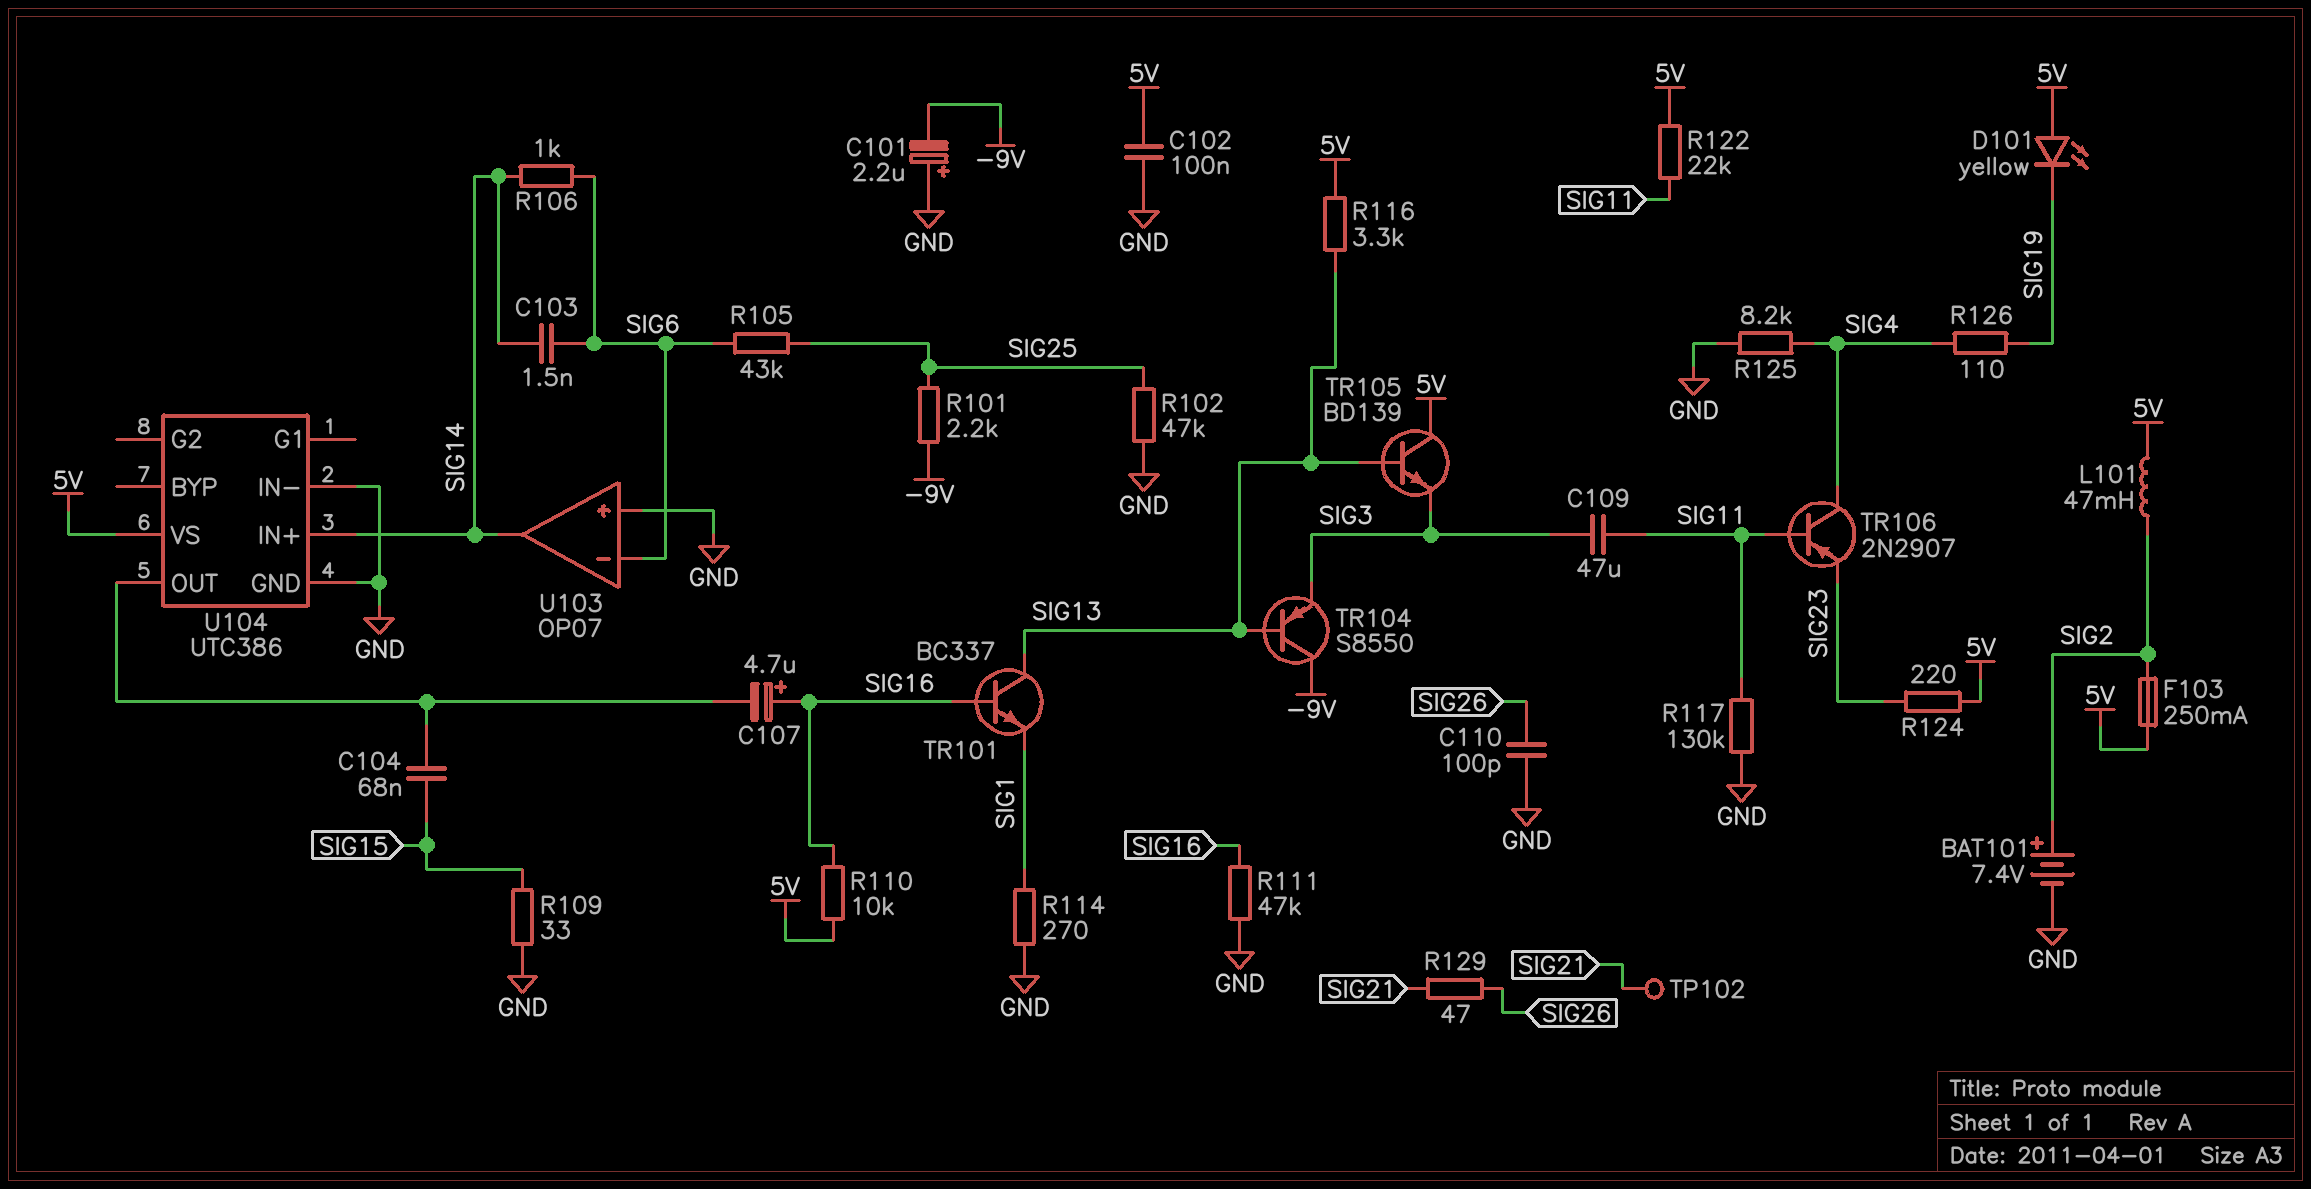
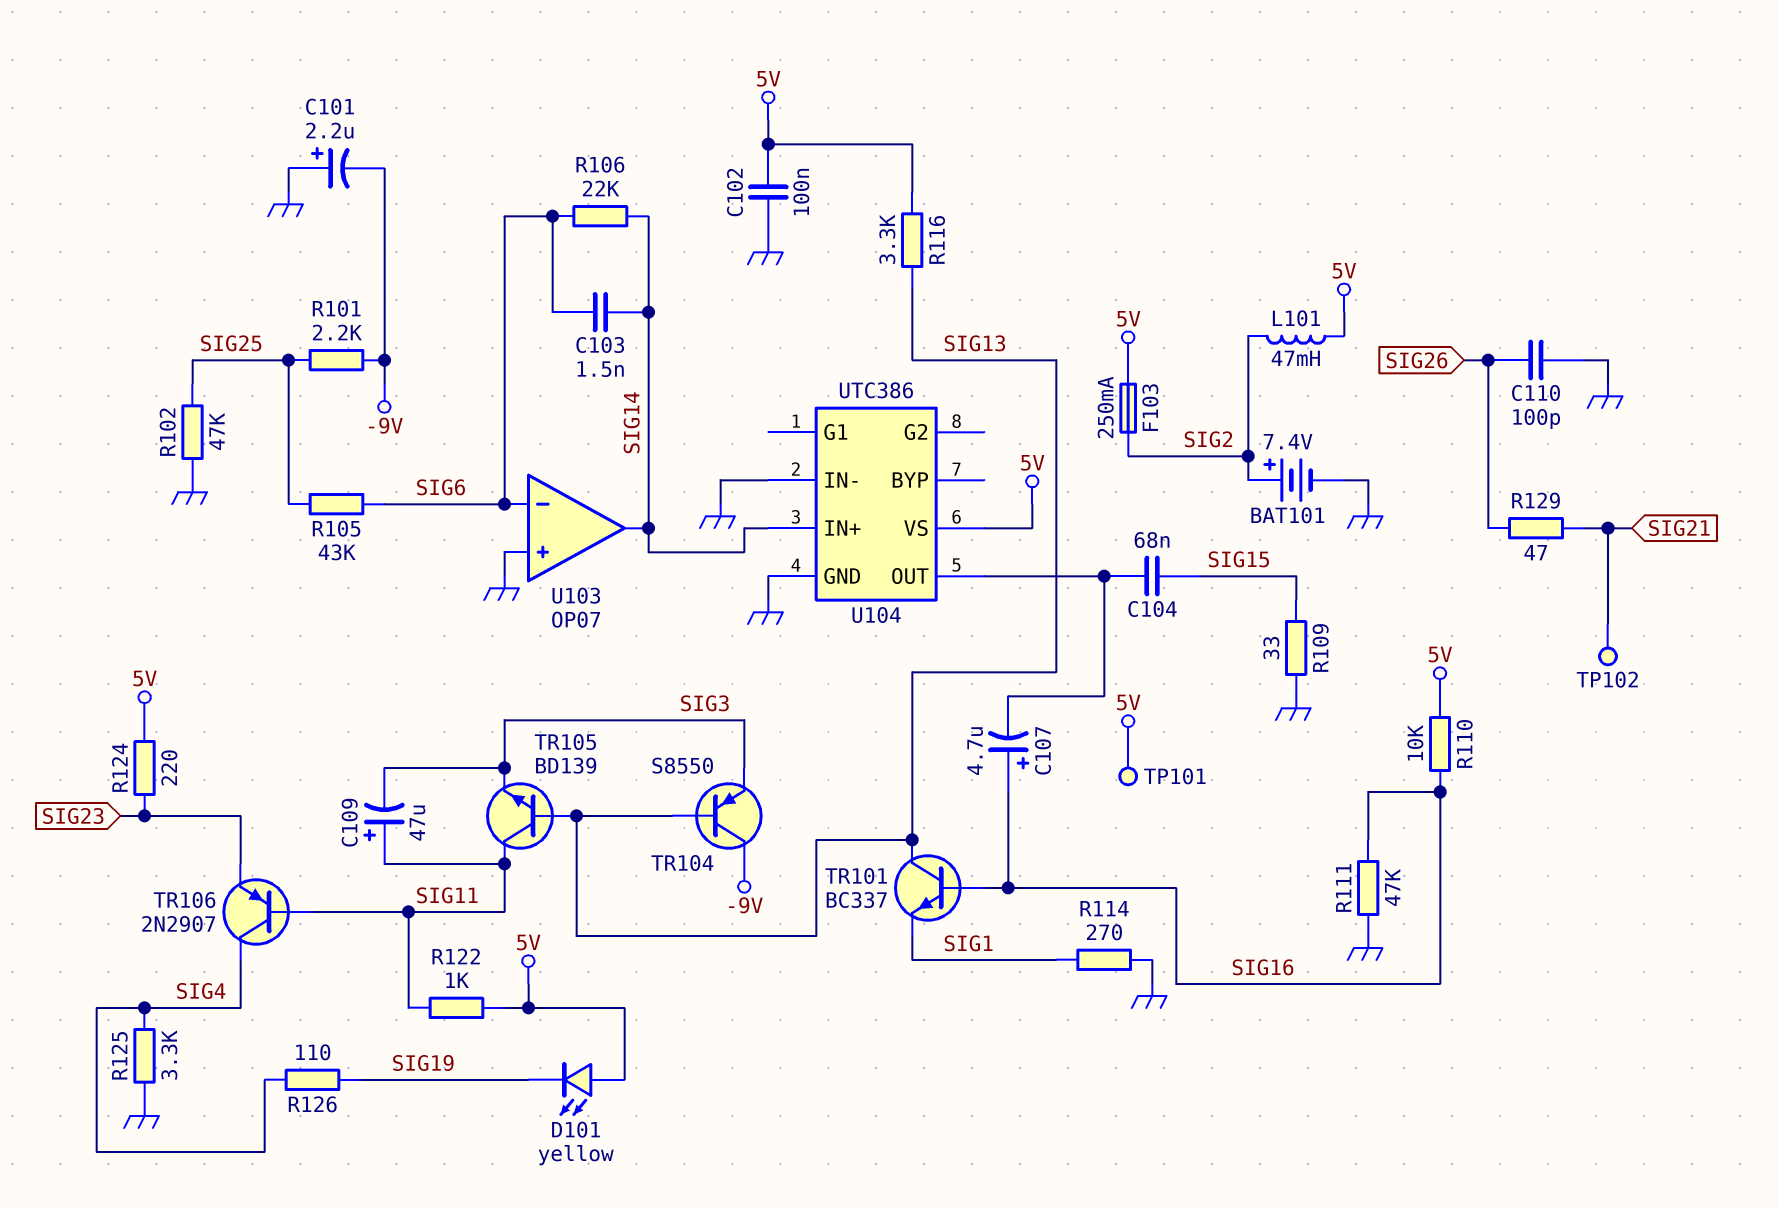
C109: 47uF (SIG3, SIG11) -> 47uF (plus SIG11, minus SIG3)
R106: 1k (SIG6, SIG14) -> 22k (SIG6, SIG14)
R117: 130k (GND, SIG11) -> none
R122: 22k (5V, SIG11) -> 1k (5V, SIG11)
R125: 8.2k (GND, SIG4) -> 3.3k (GND, SIG4)
TP101: none -> test point (5V)
TR105: NPN BD139 (B SIG13, C 5V, E SIG3) -> NPN BD139 (B SIG13, C SIG11, E SIG3)

